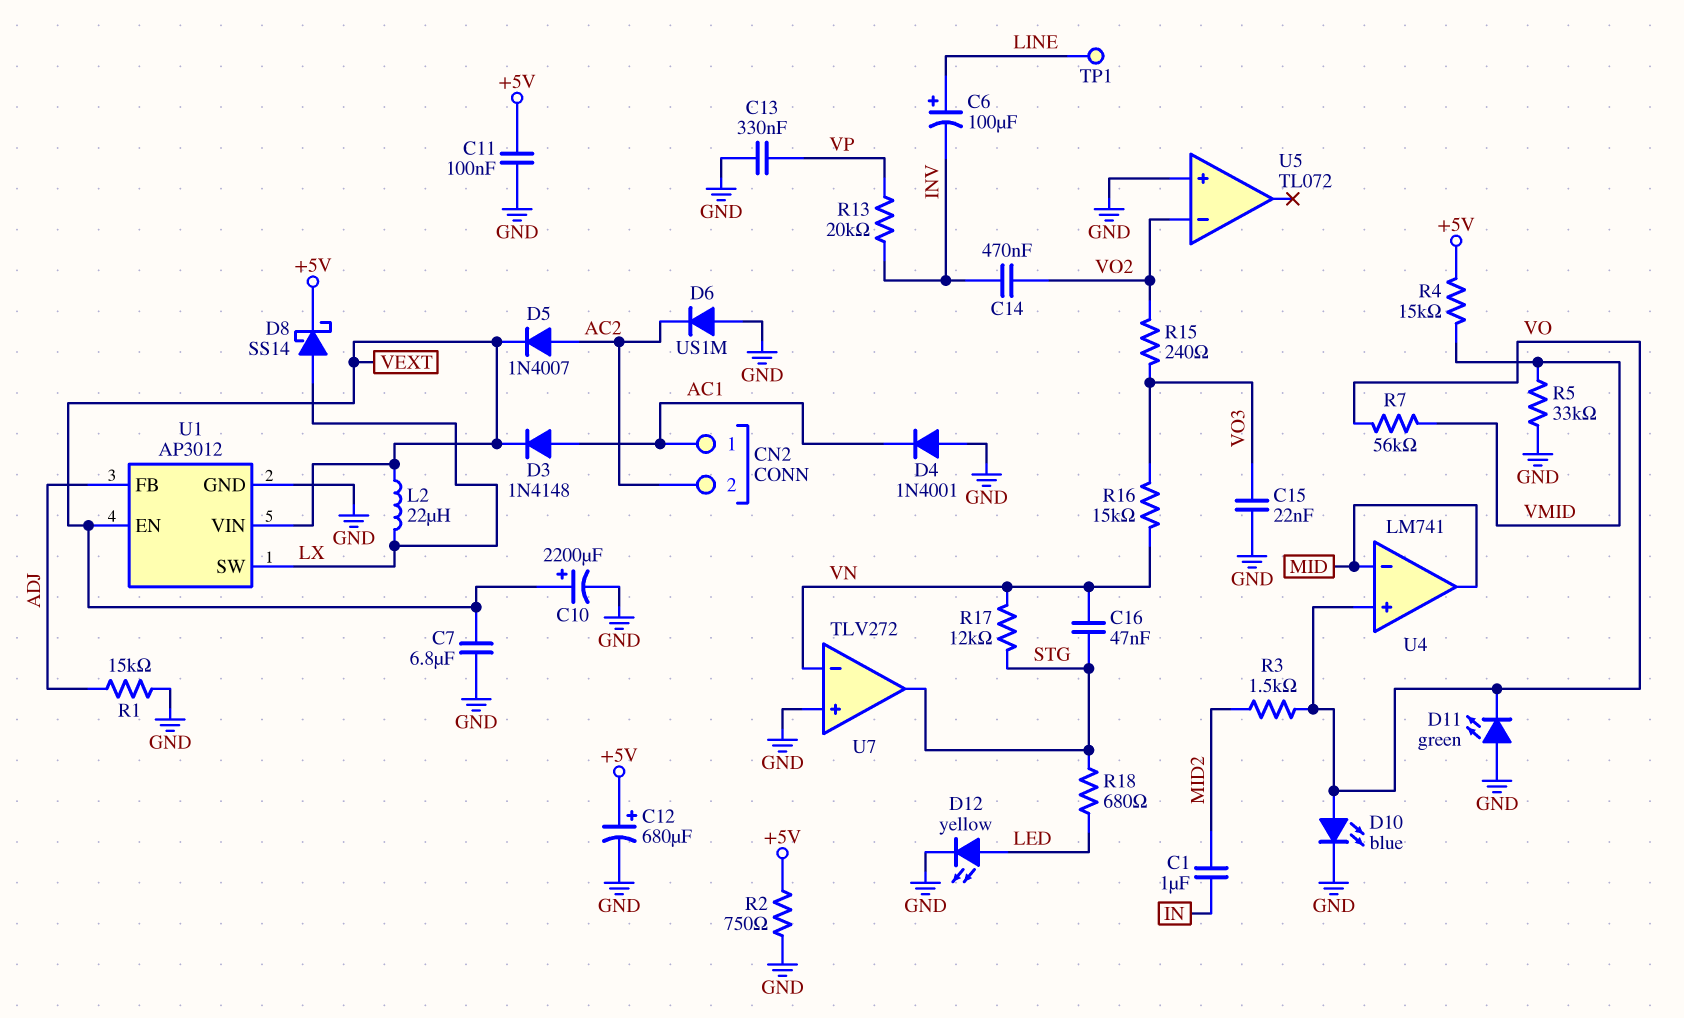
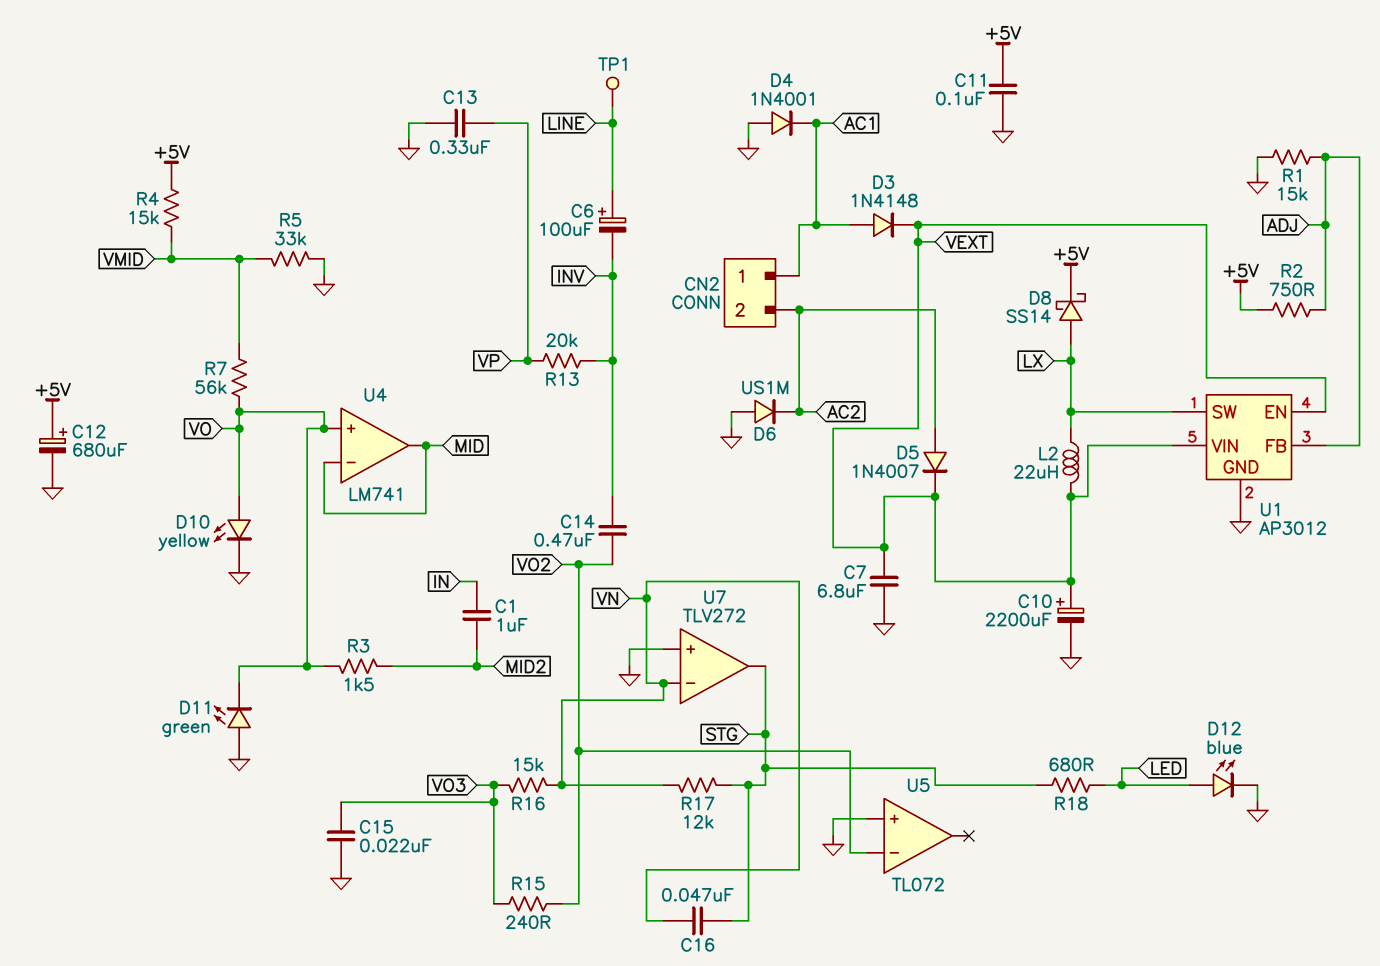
D10: LED blue (A VO, K GND) -> LED yellow (A VO, K GND)
D12: LED yellow (A LED, K GND) -> LED blue (A LED, K GND)
R2: 750 (+5V, GND) -> 750 (+5V, ADJ)

